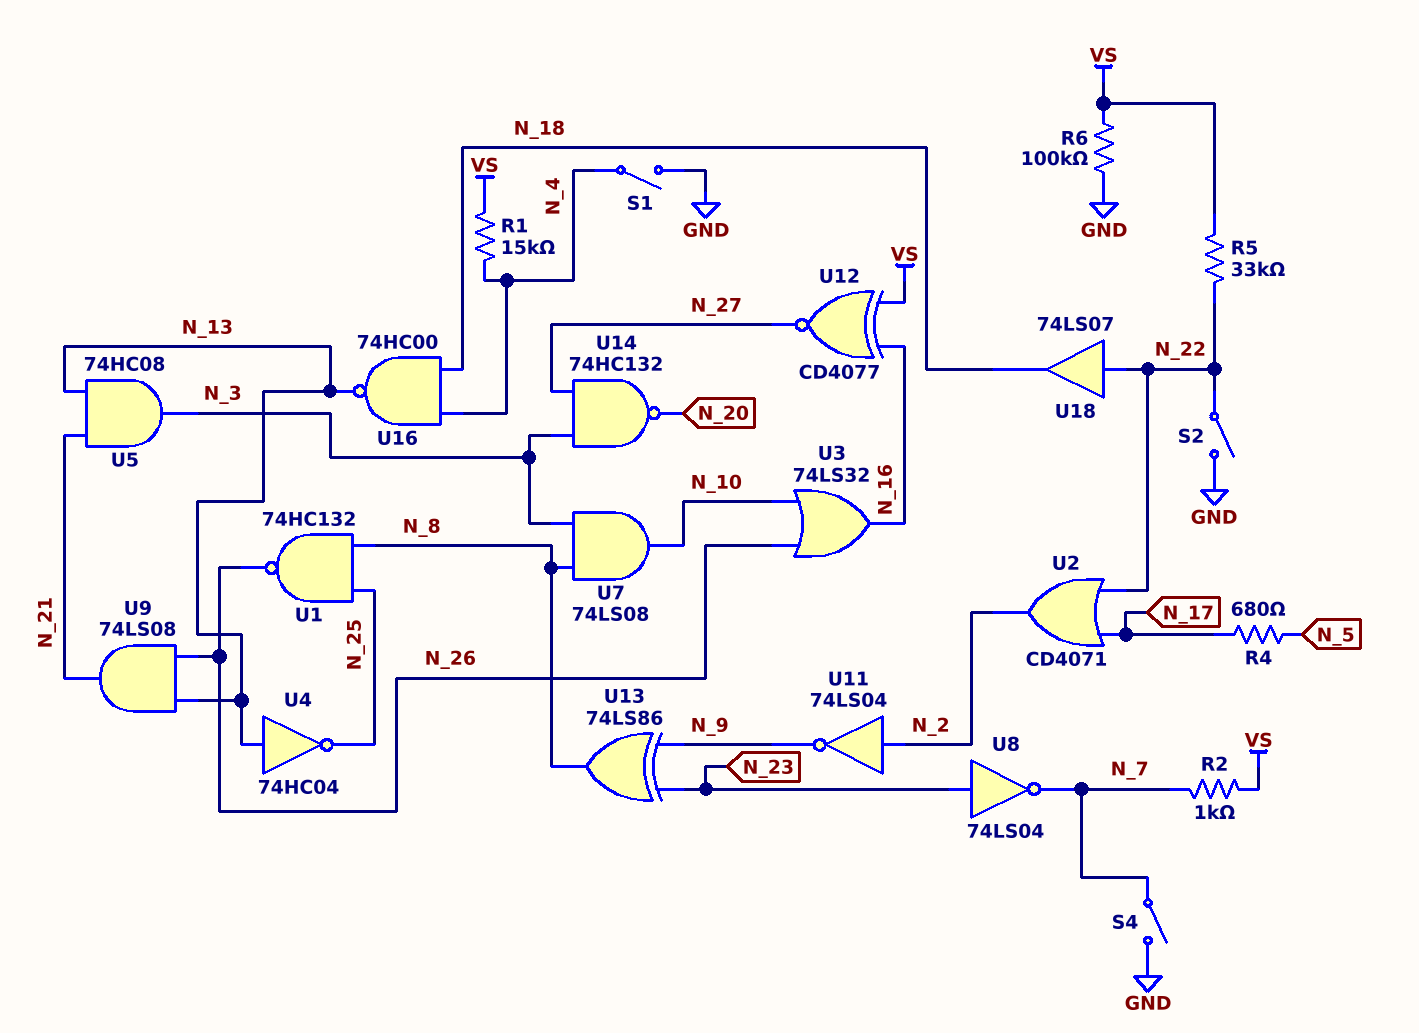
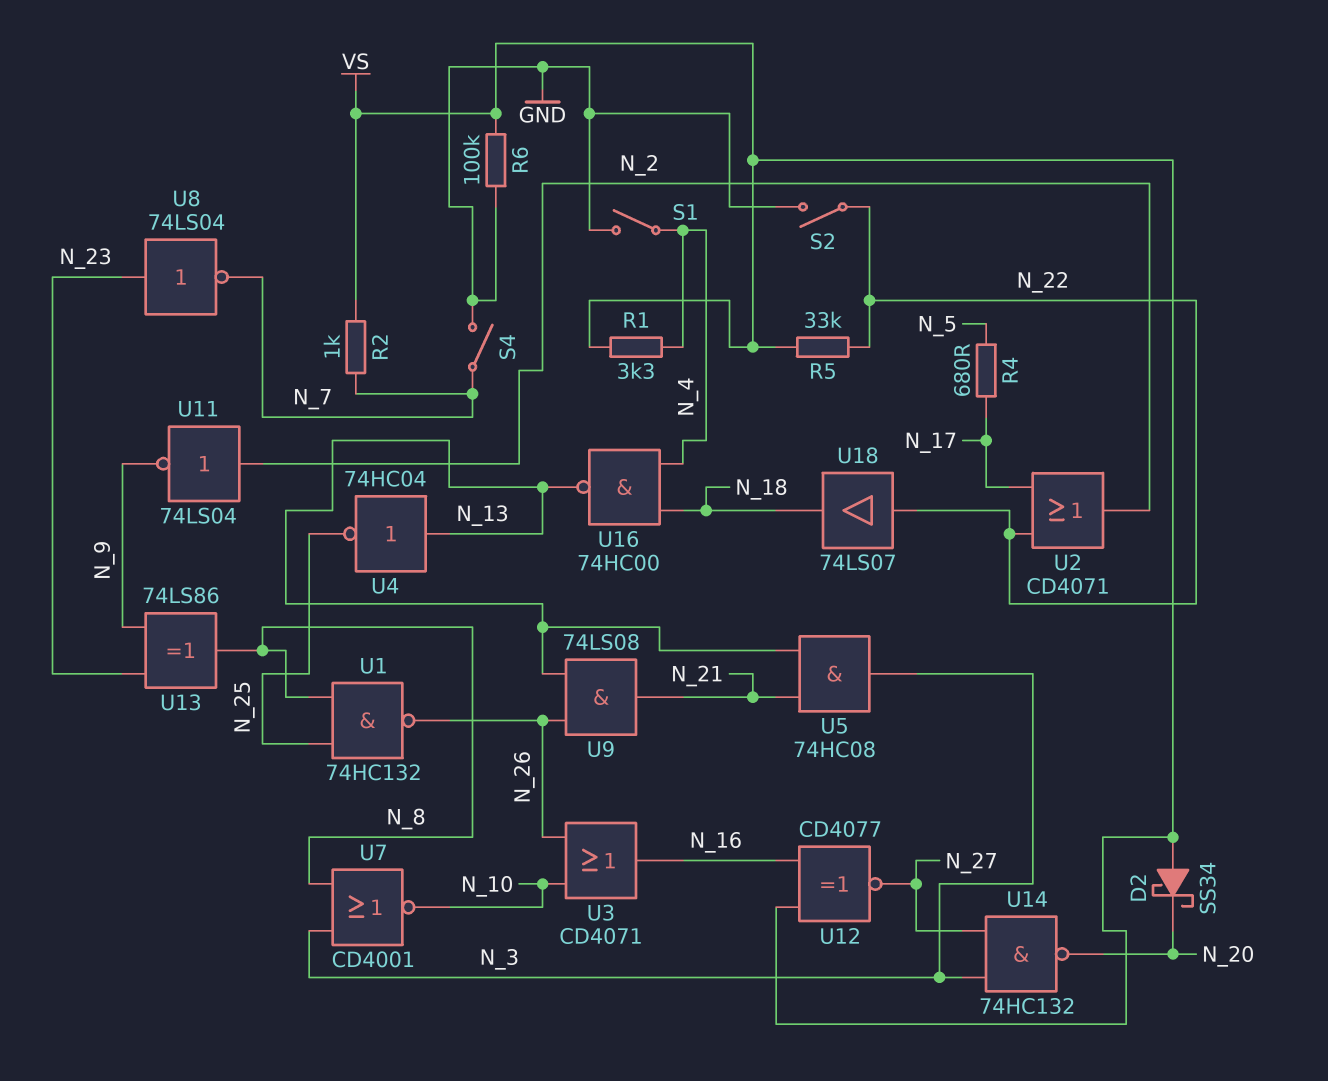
D2: none -> schottky SS34 (A VS, K N_20)
R1: 15k (N_4, VS) -> 3.3k (N_4, VS)
U3: OR 74LS32 (in N_10, in N_26, out N_16) -> OR CD4071 (in N_10, in N_26, out N_16)
U7: AND 74LS08 (in N_3, in N_8, out N_10) -> NOR CD4001 (in N_3, in N_8, out N_10)

